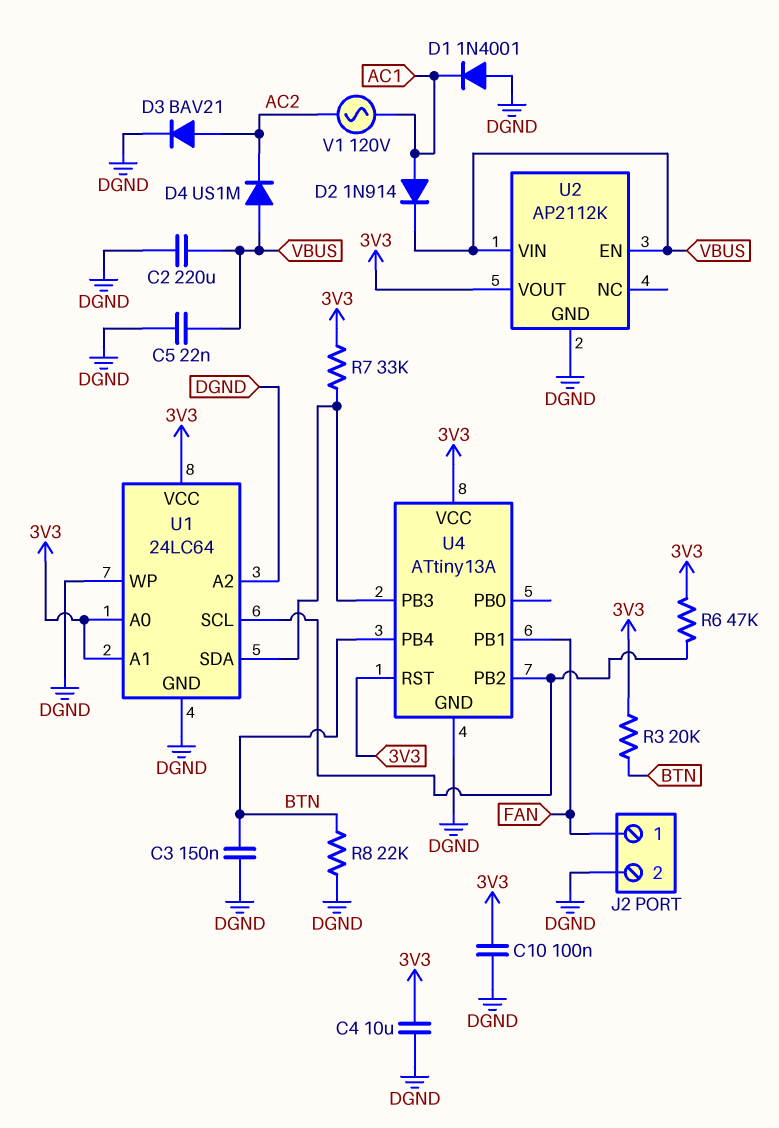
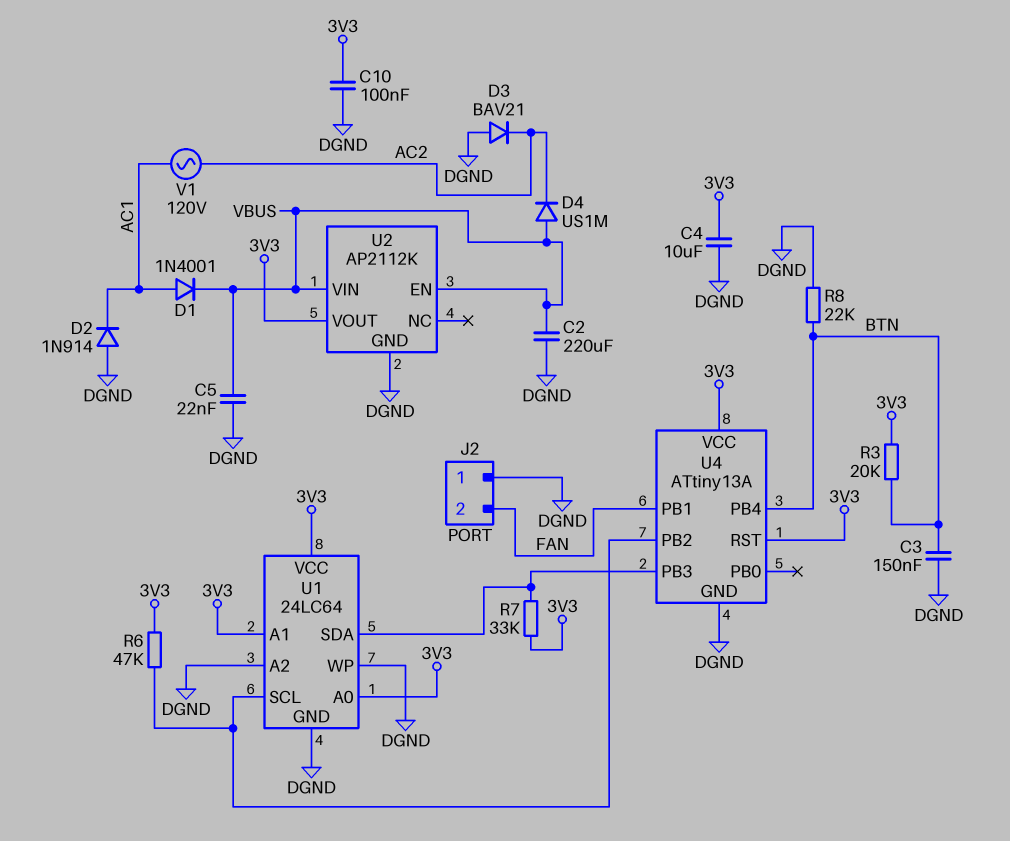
D1: diode 1N4001 (A DGND, K AC1) -> diode 1N4001 (A AC1, K VBUS)
D2: diode 1N914 (A AC1, K VBUS) -> diode 1N914 (A DGND, K AC1)
D3: diode BAV21 (A AC2, K DGND) -> diode BAV21 (A DGND, K AC2)
J2 pin 1: FAN -> DGND
J2 pin 2: DGND -> FAN

